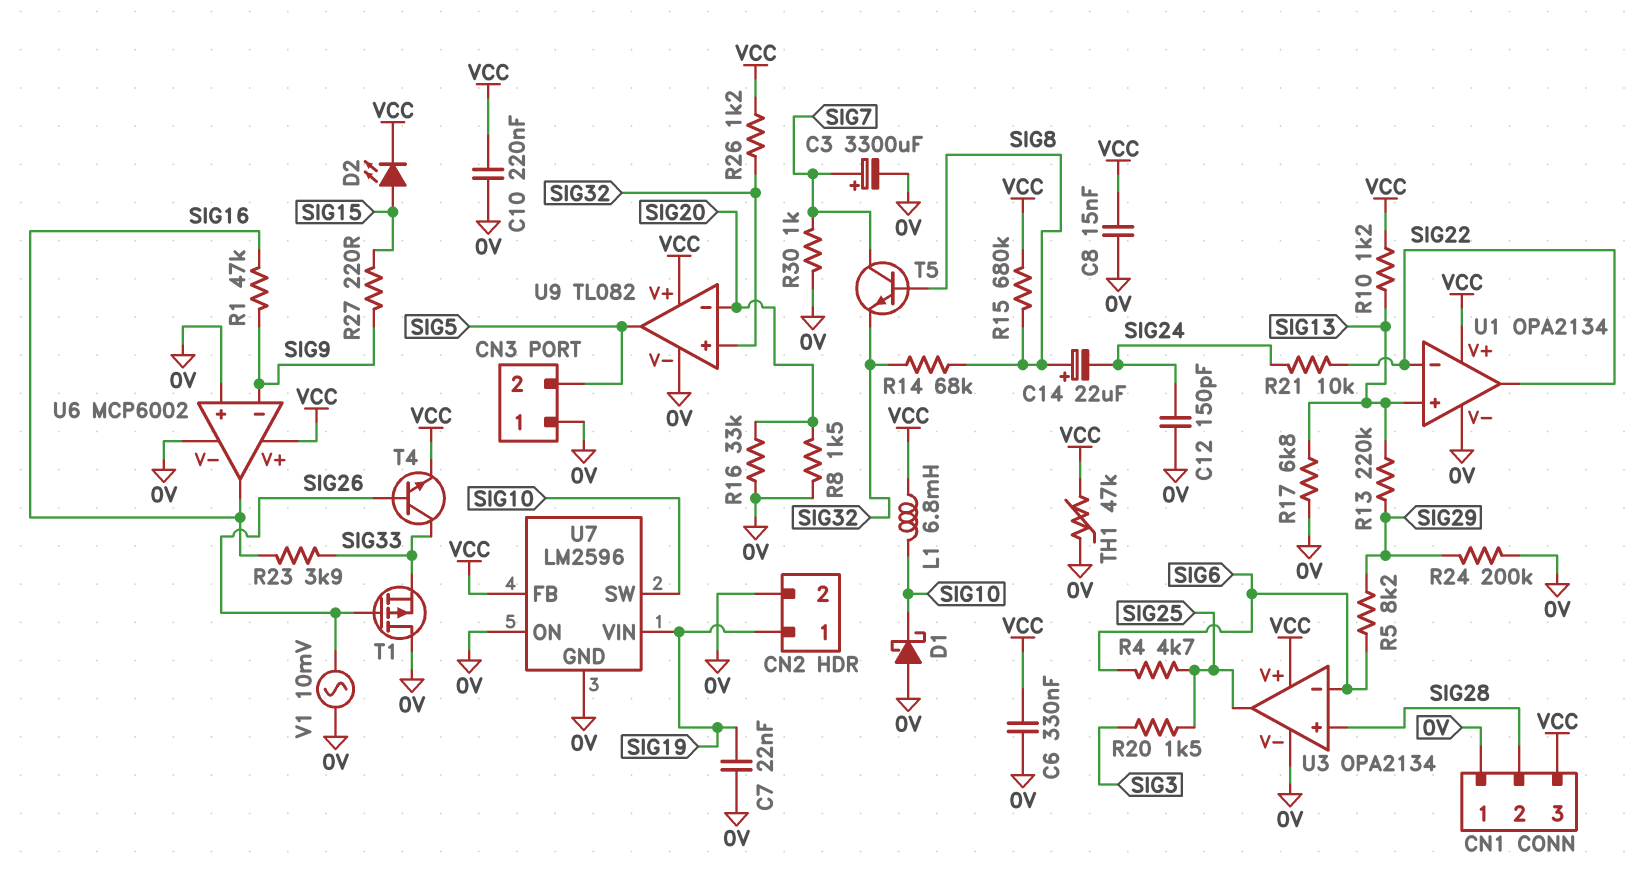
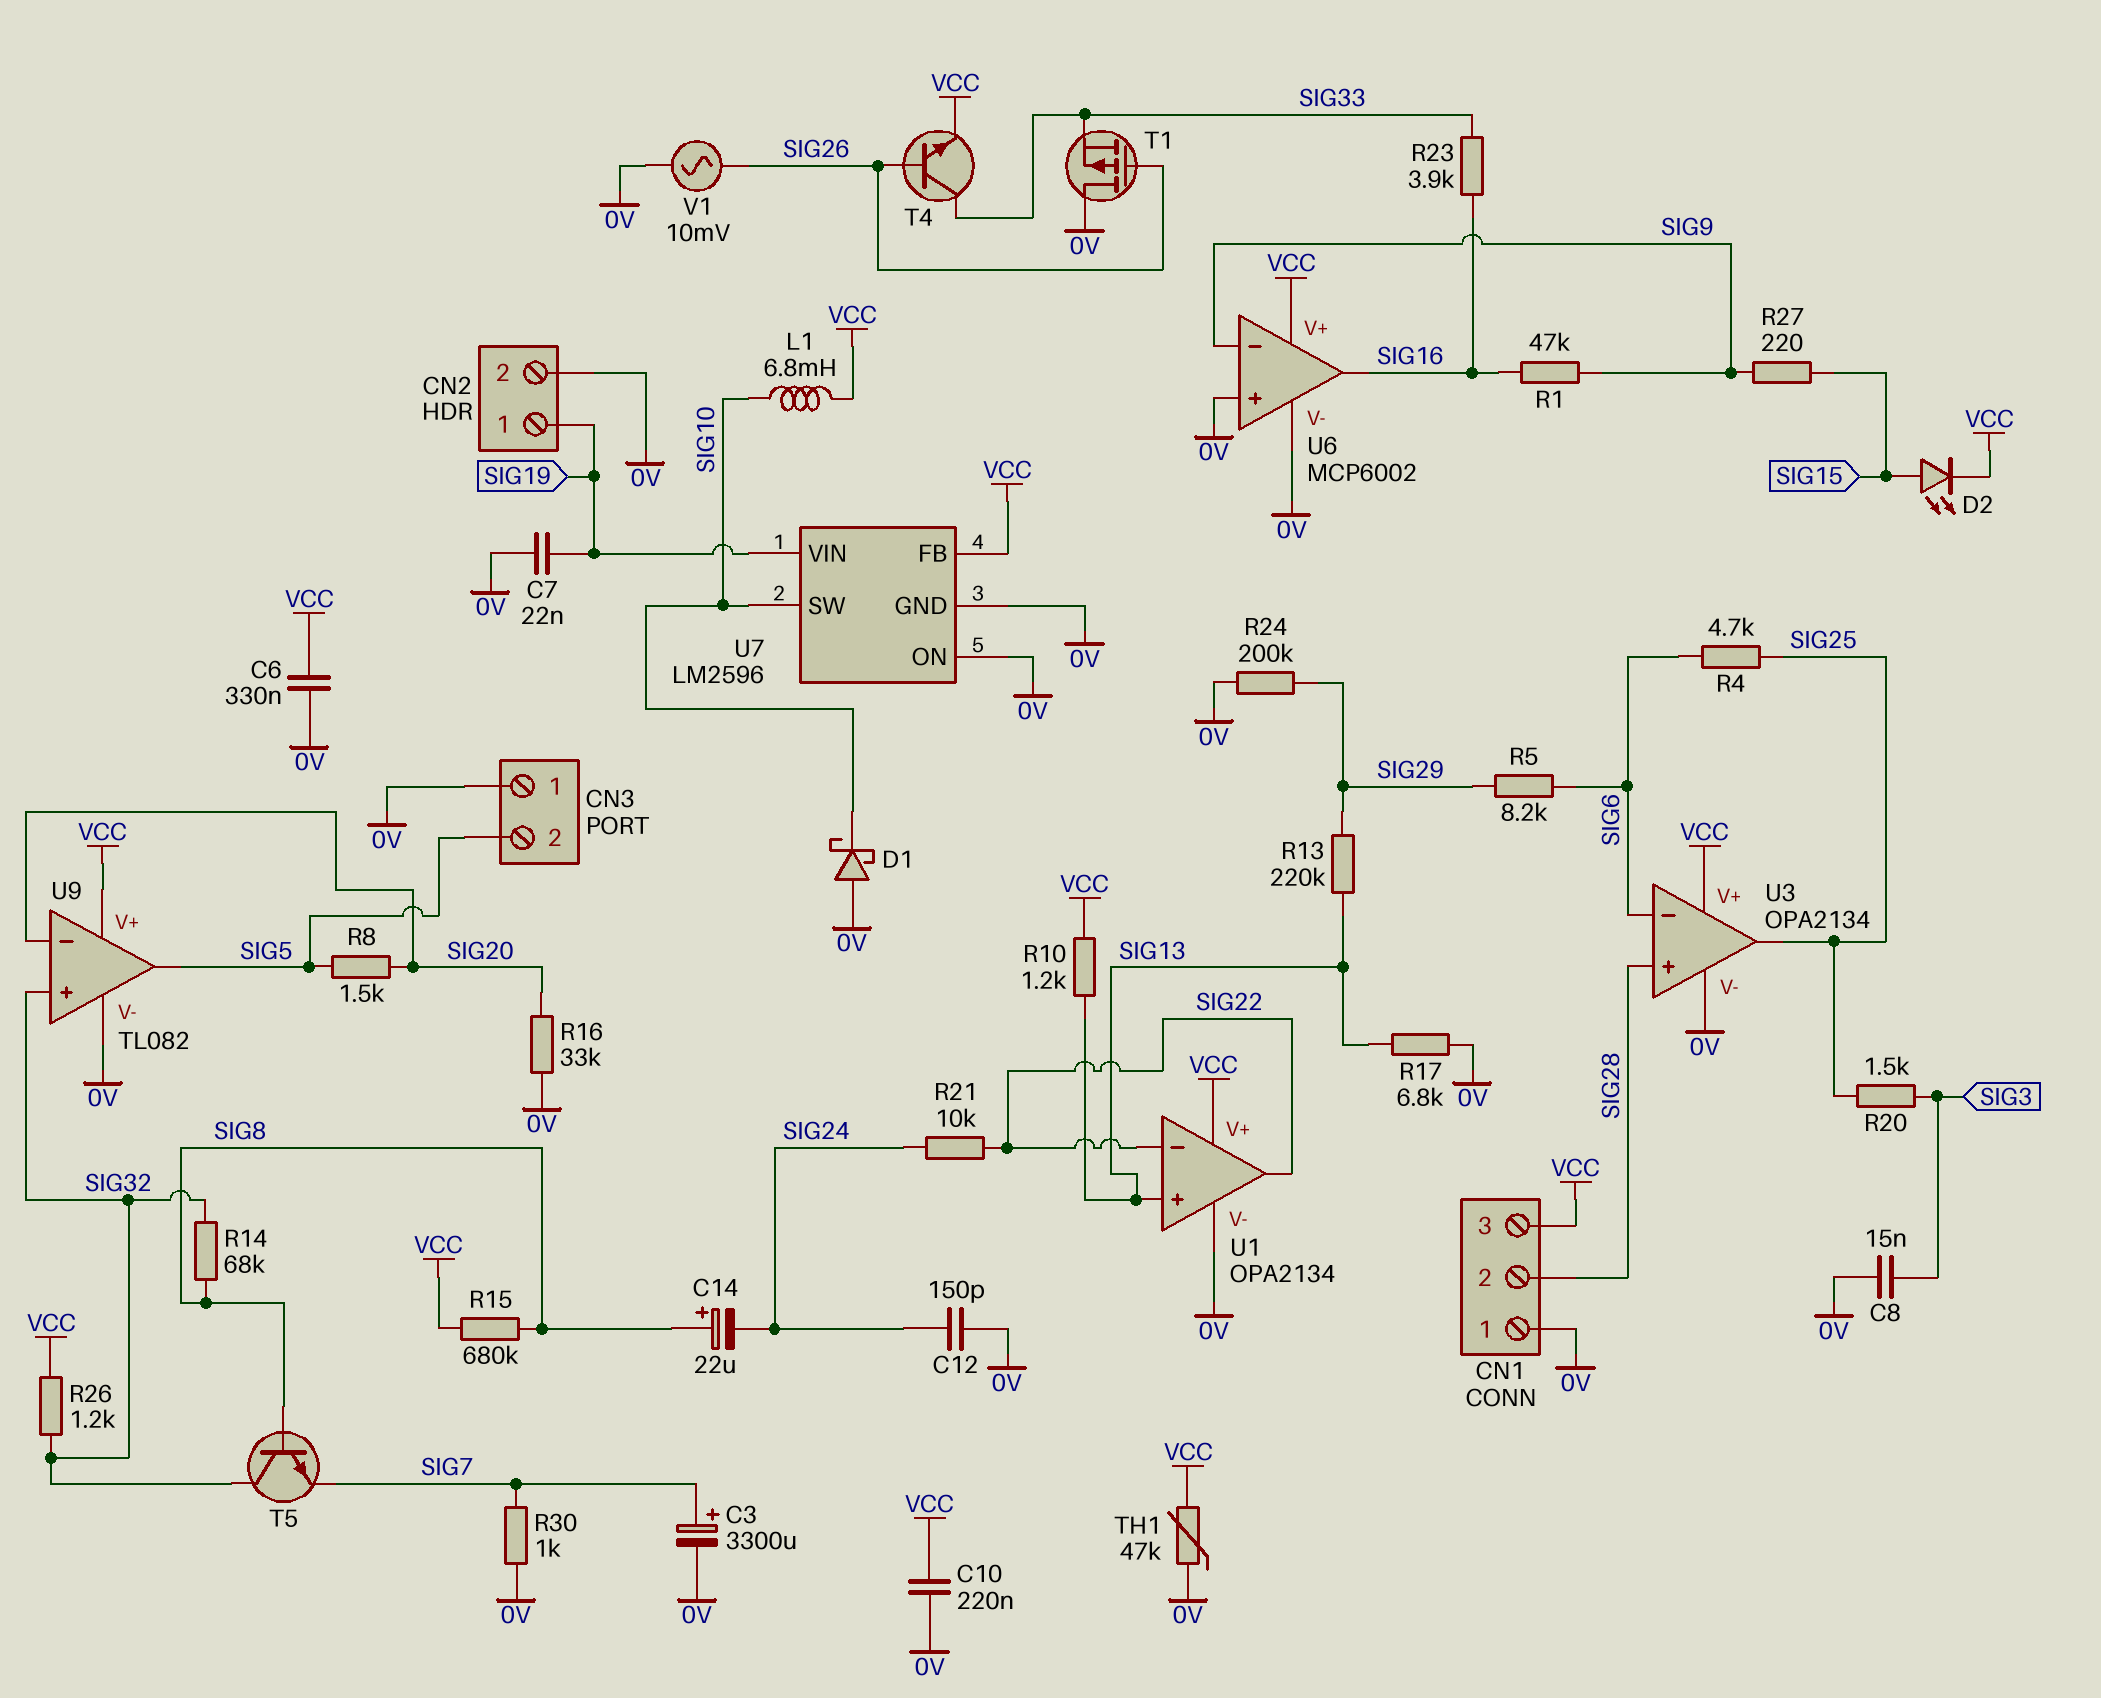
C8: 15nF (0V, VCC) -> 15nF (0V, SIG3)
R8: 1.5k (0V, SIG20) -> 1.5k (SIG5, SIG20)
T5: NPN (B SIG8, C SIG7, E SIG32) -> NPN (B SIG8, C SIG32, E SIG7)

